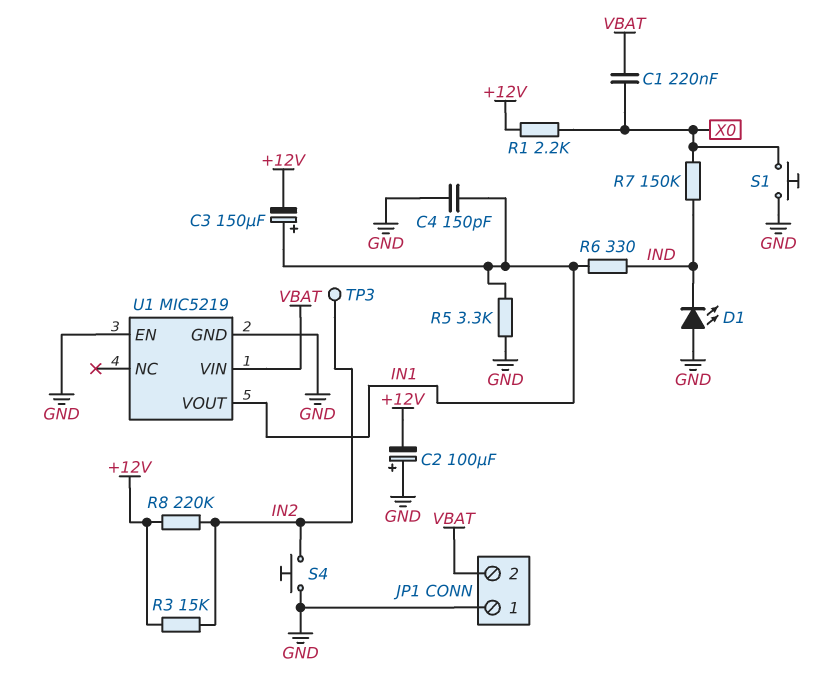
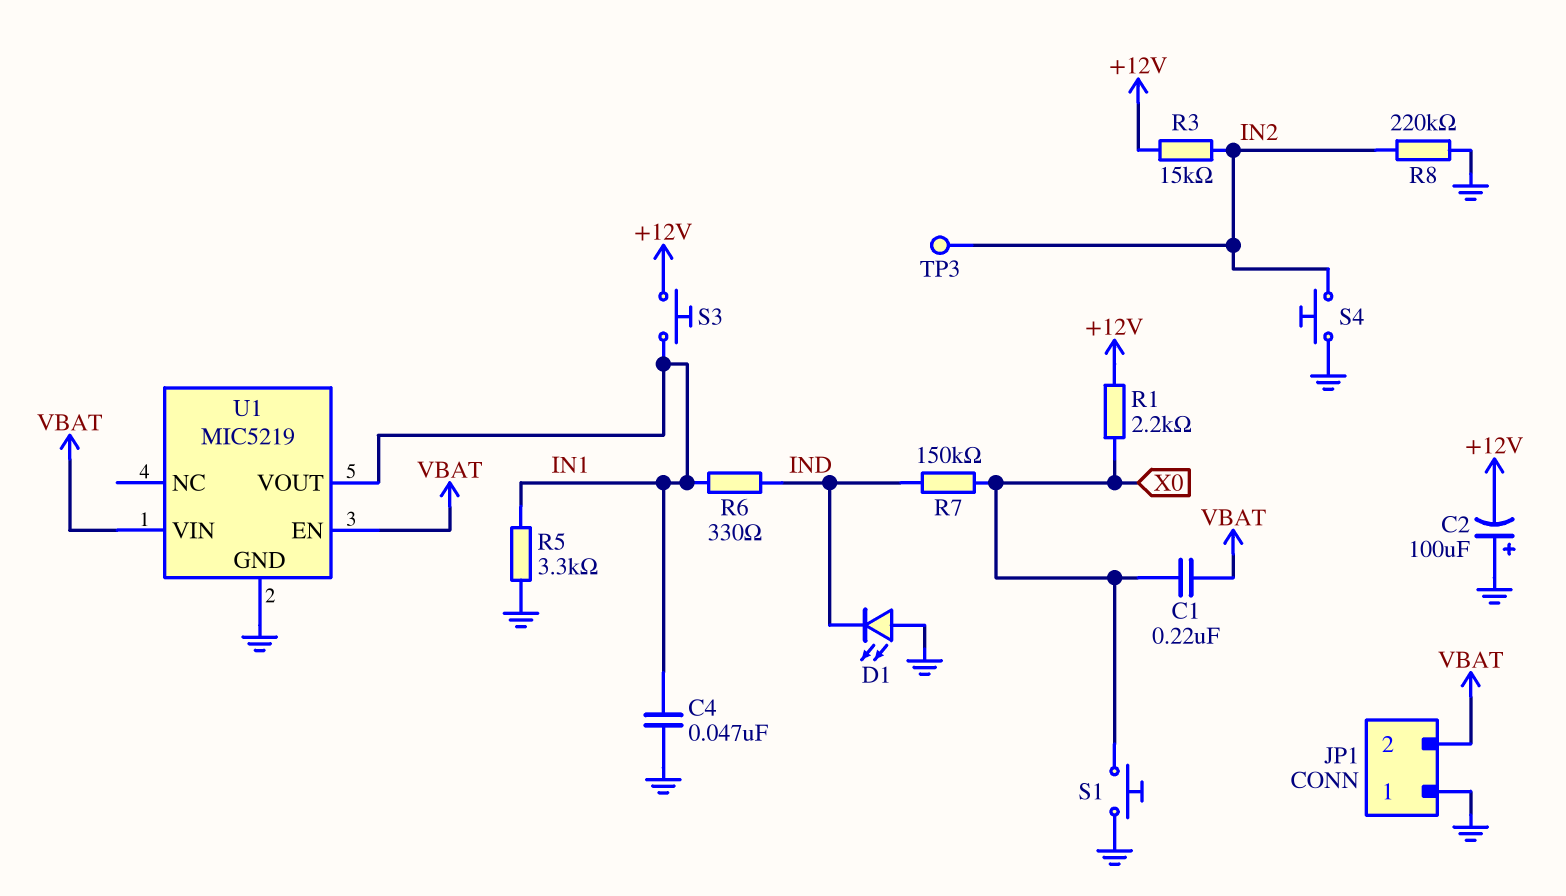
C3: 150uF (plus IN1, minus +12V) -> none
C4: 150pF (GND, IN1) -> 47nF (GND, IN1)
R8: 220k (+12V, IN2) -> 220k (GND, IN2)
S3: none -> button (+12V, IN1)
U1 pin EN: GND -> VBAT

